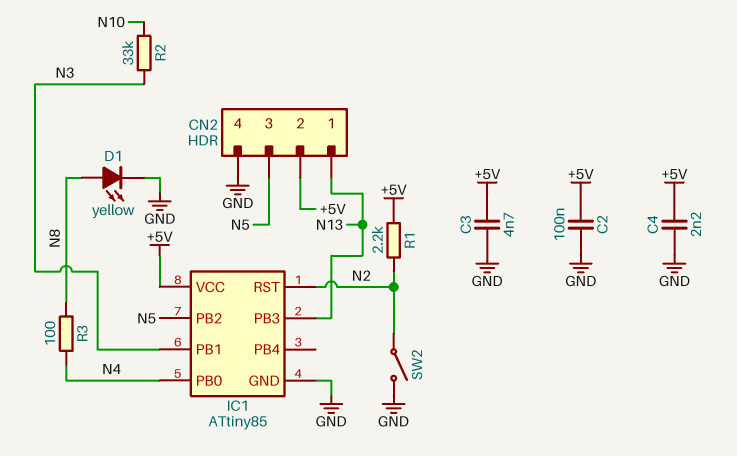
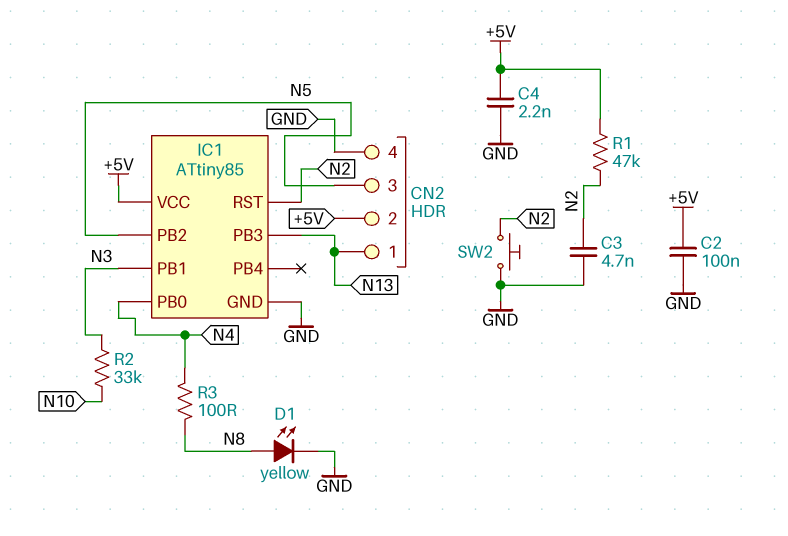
C3: 4.7nF (+5V, GND) -> 4.7nF (GND, N2)
R1: 2.2k (+5V, N2) -> 47k (+5V, N2)
SW2: switch (GND, N2) -> button (GND, N2)

